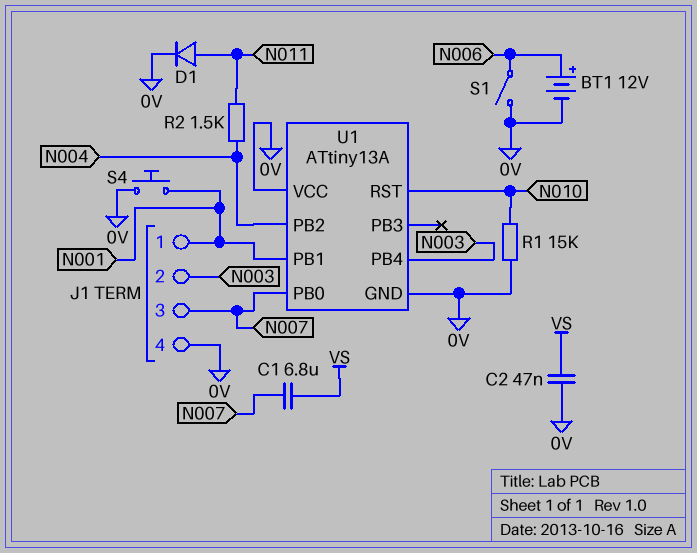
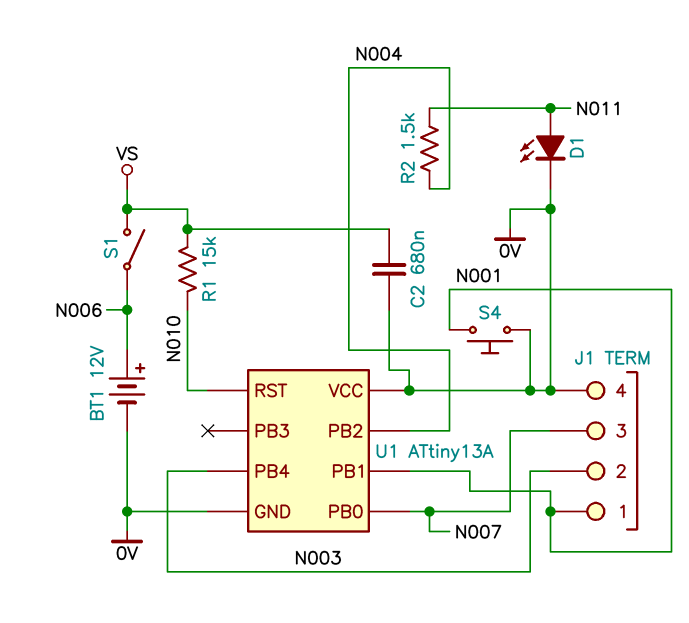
C1: 6.8uF (N007, VS) -> none
C2: 47nF (0V, VS) -> 680nF (0V, VS)
D1: diode (A N011, K 0V) -> LED (A N011, K 0V)
R1: 15k (0V, N010) -> 15k (N010, VS)
S1: switch (0V, N006) -> switch (N006, VS)

